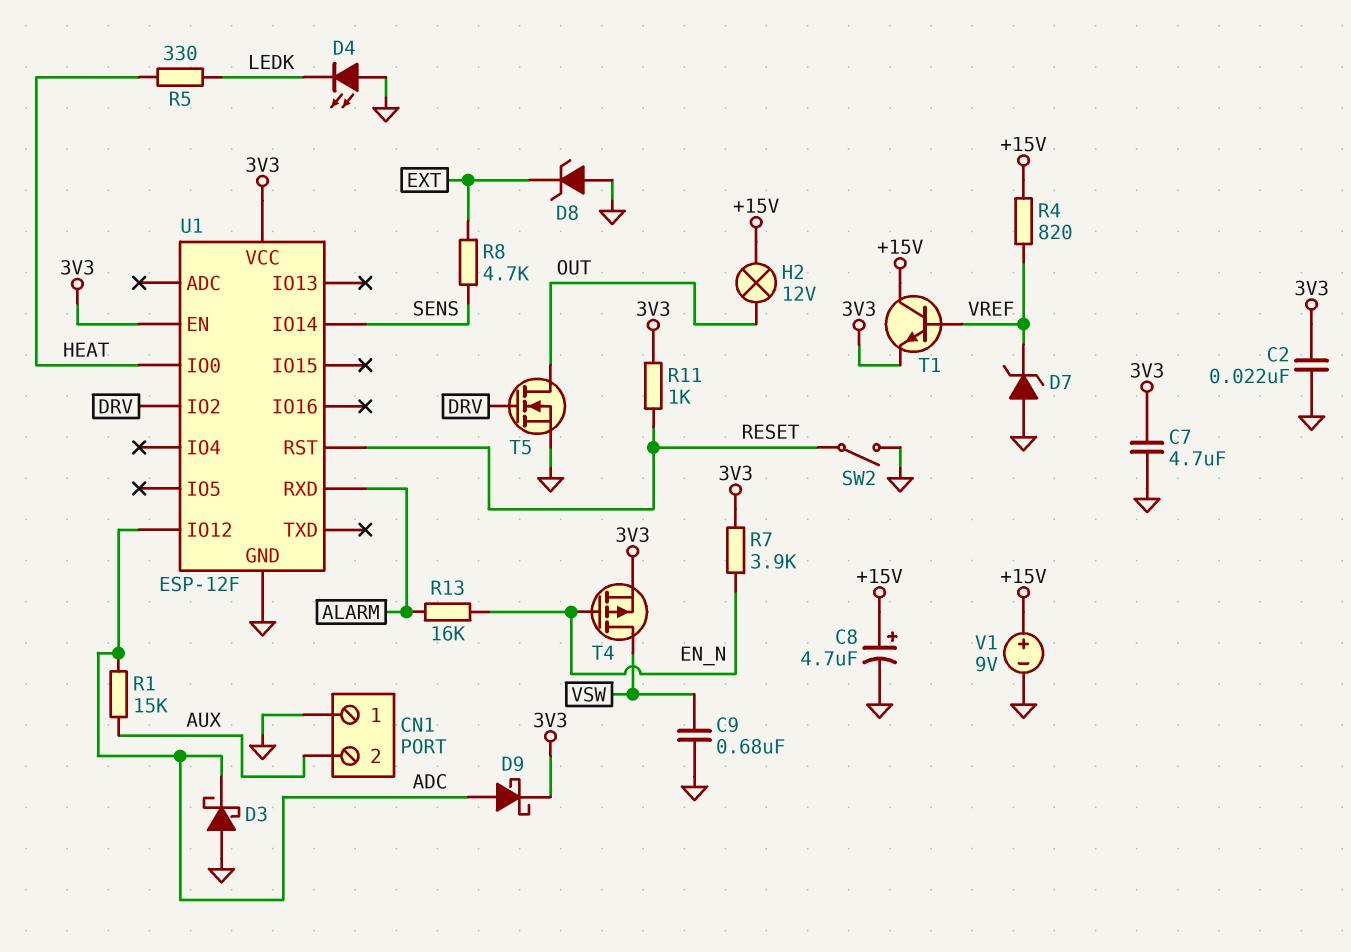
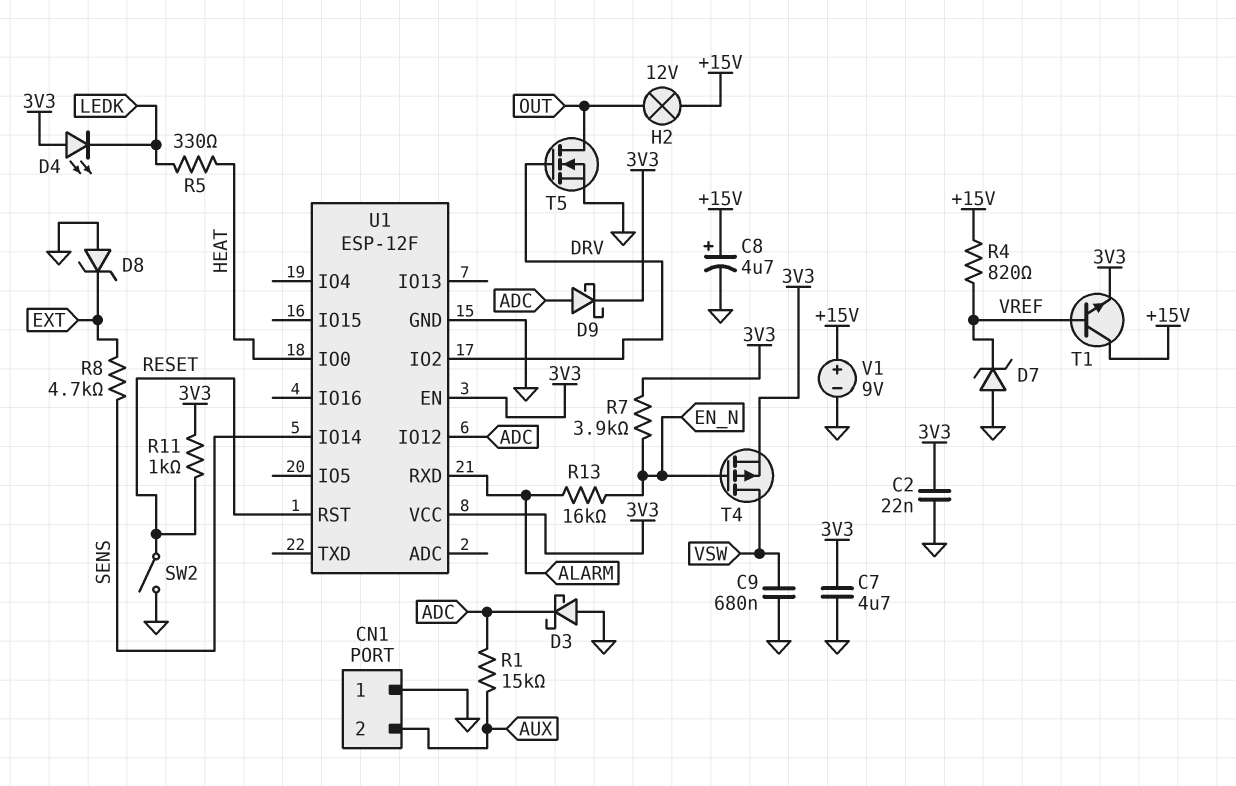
D4: LED (A GND, K LEDK) -> LED (A 3V3, K LEDK)

